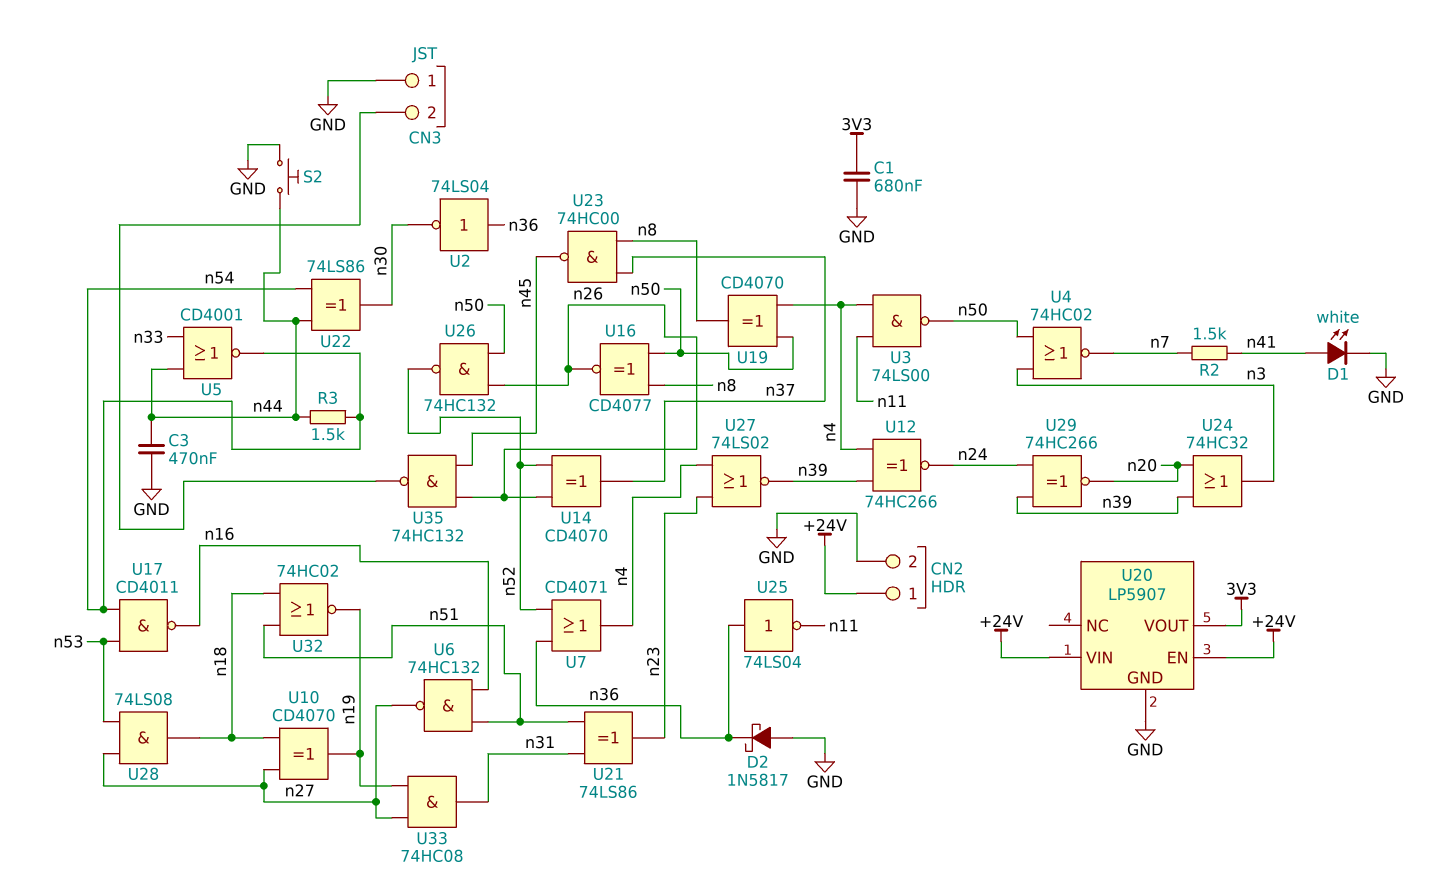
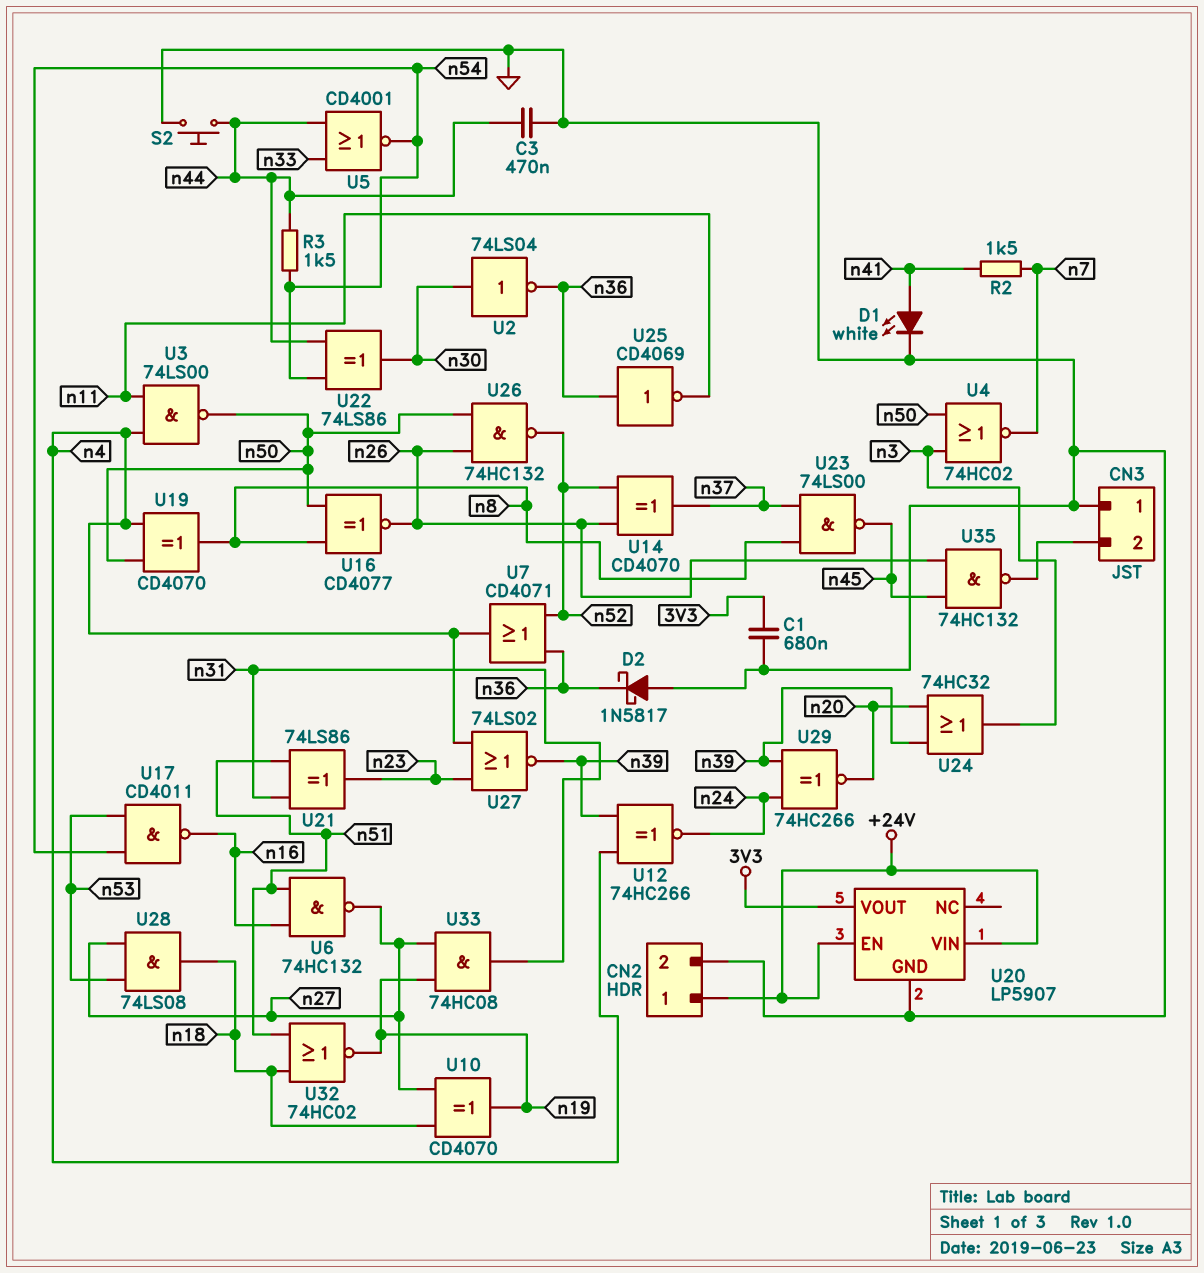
U2: NOT 74LS04 (in n36, out n30) -> NOT 74LS04 (in n30, out n36)
U23: NAND 74HC00 (in n8, in n37, out n45) -> NAND 74LS00 (in n8, in n37, out n45)
U25: NOT 74LS04 (in n36, out n11) -> NOT CD4069 (in n36, out n11)

